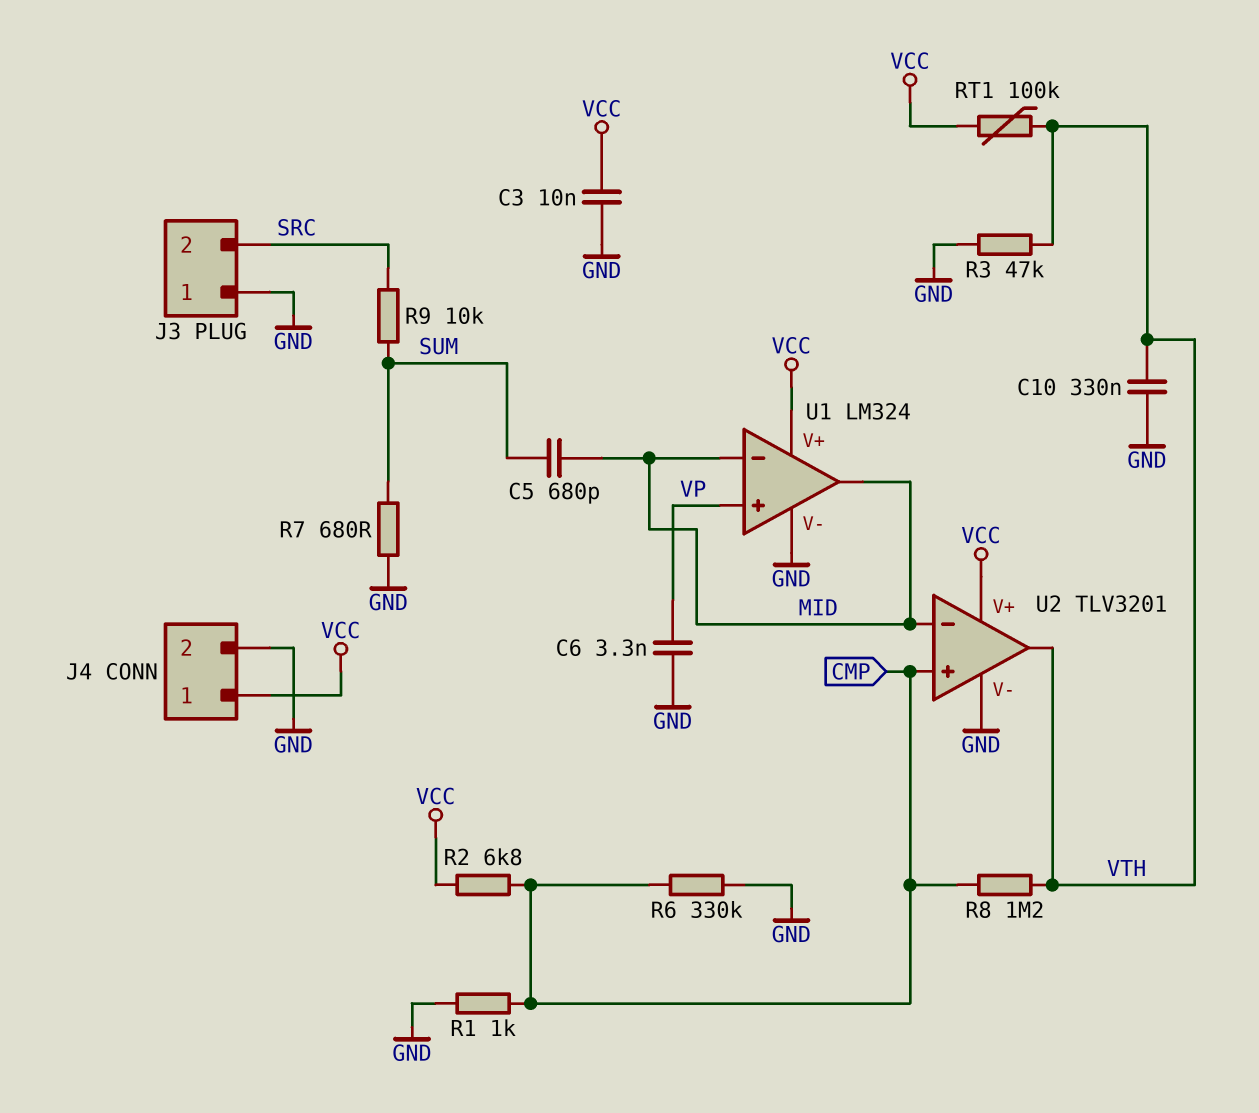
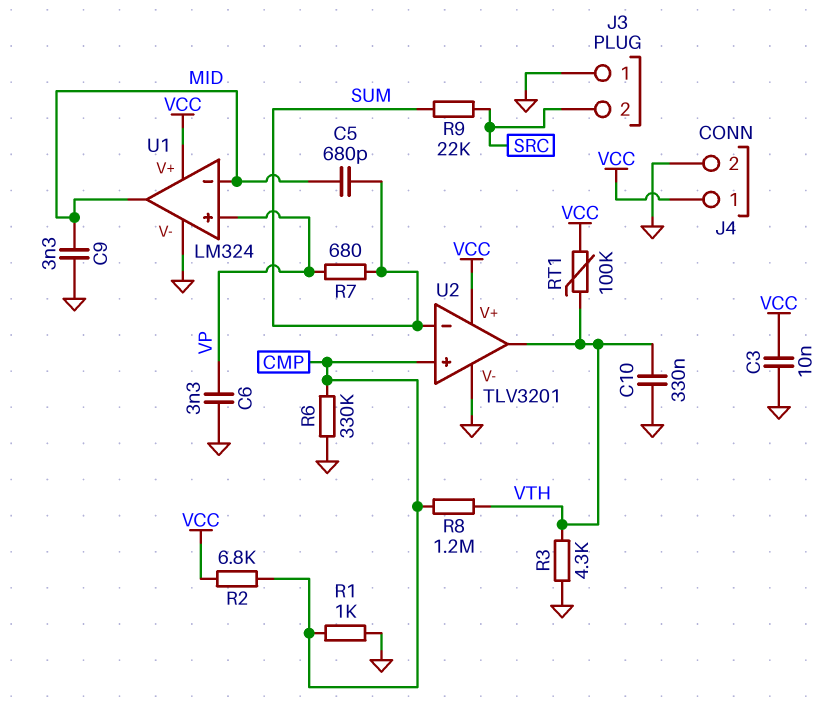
C9: none -> 3.3nF (GND, MID)
R3: 47k (GND, VTH) -> 4.3k (GND, VTH)
R7: 680 (GND, SUM) -> 680 (SUM, VP)
R9: 10k (SRC, SUM) -> 22k (SRC, SUM)
U2 pin in-: MID -> SUM

